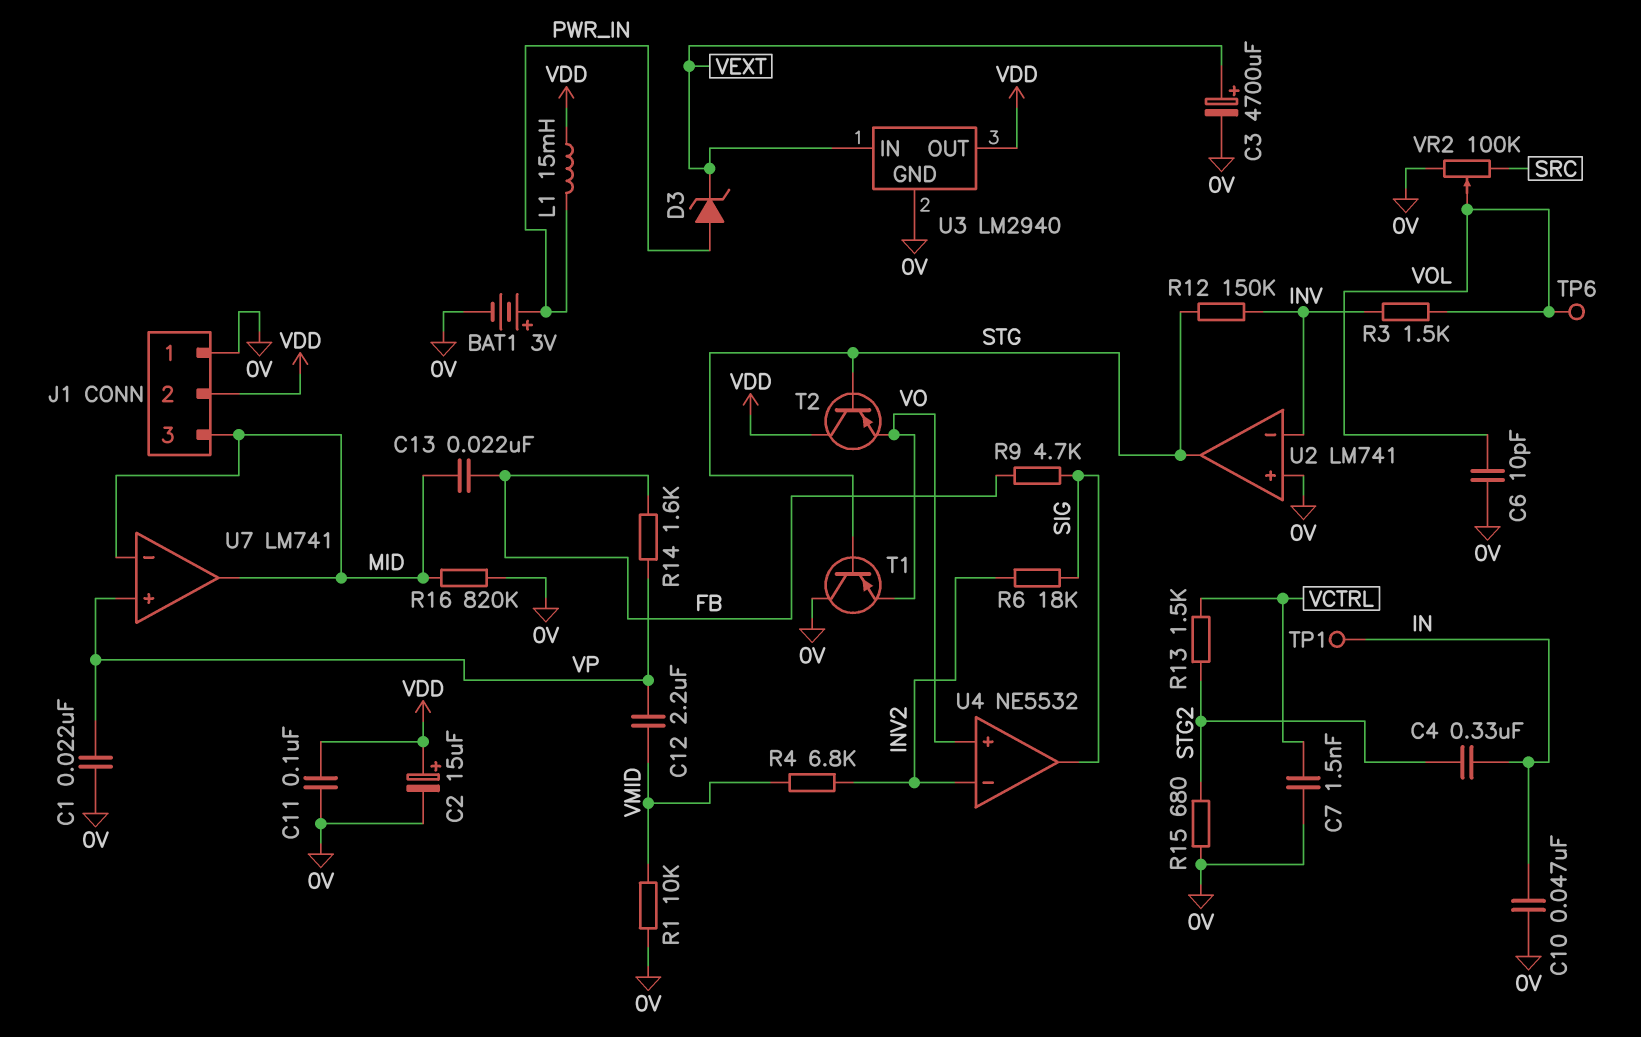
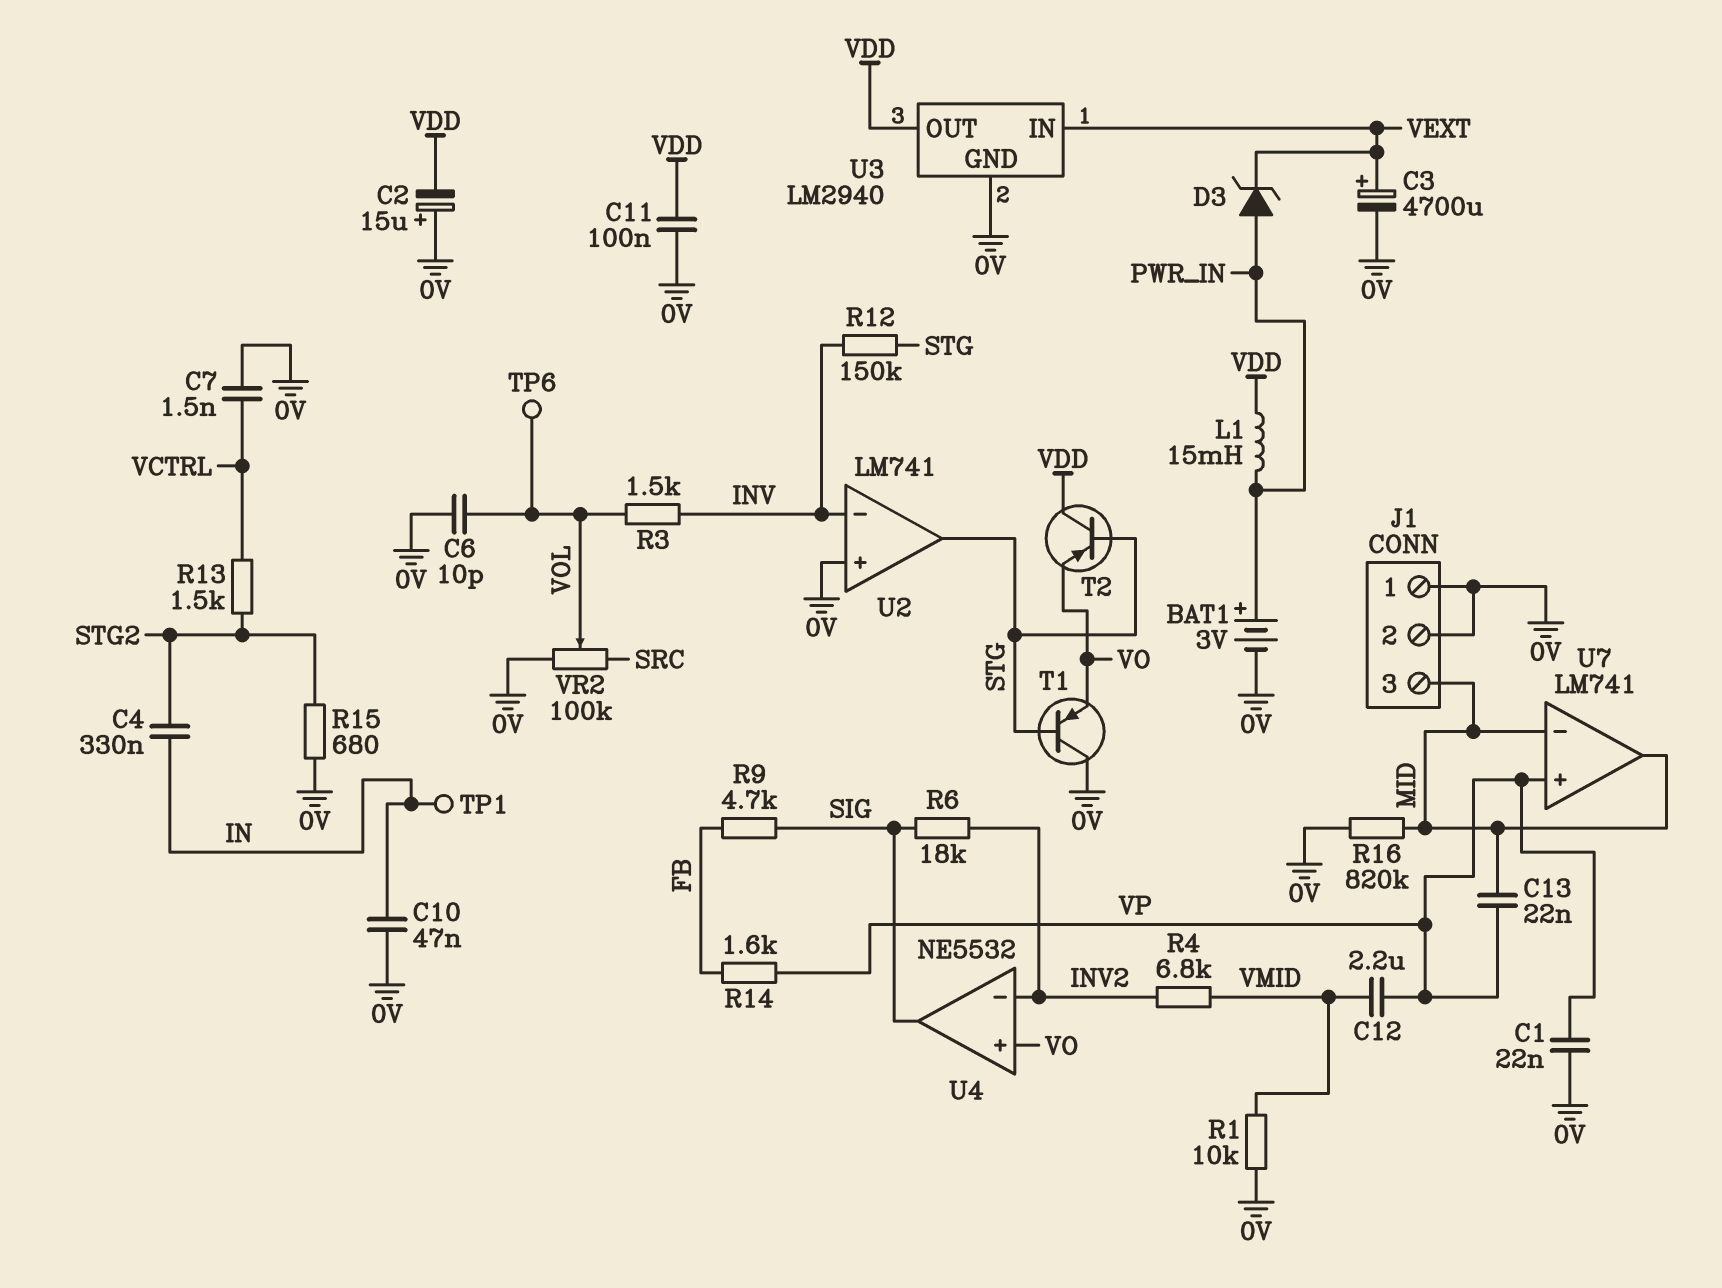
C2: 15uF (plus VDD, minus 0V) -> 15uF (plus 0V, minus VDD)
C13: 22nF (FB, MID) -> 22nF (MID, VP)
J1 pin 2: VDD -> 0V

